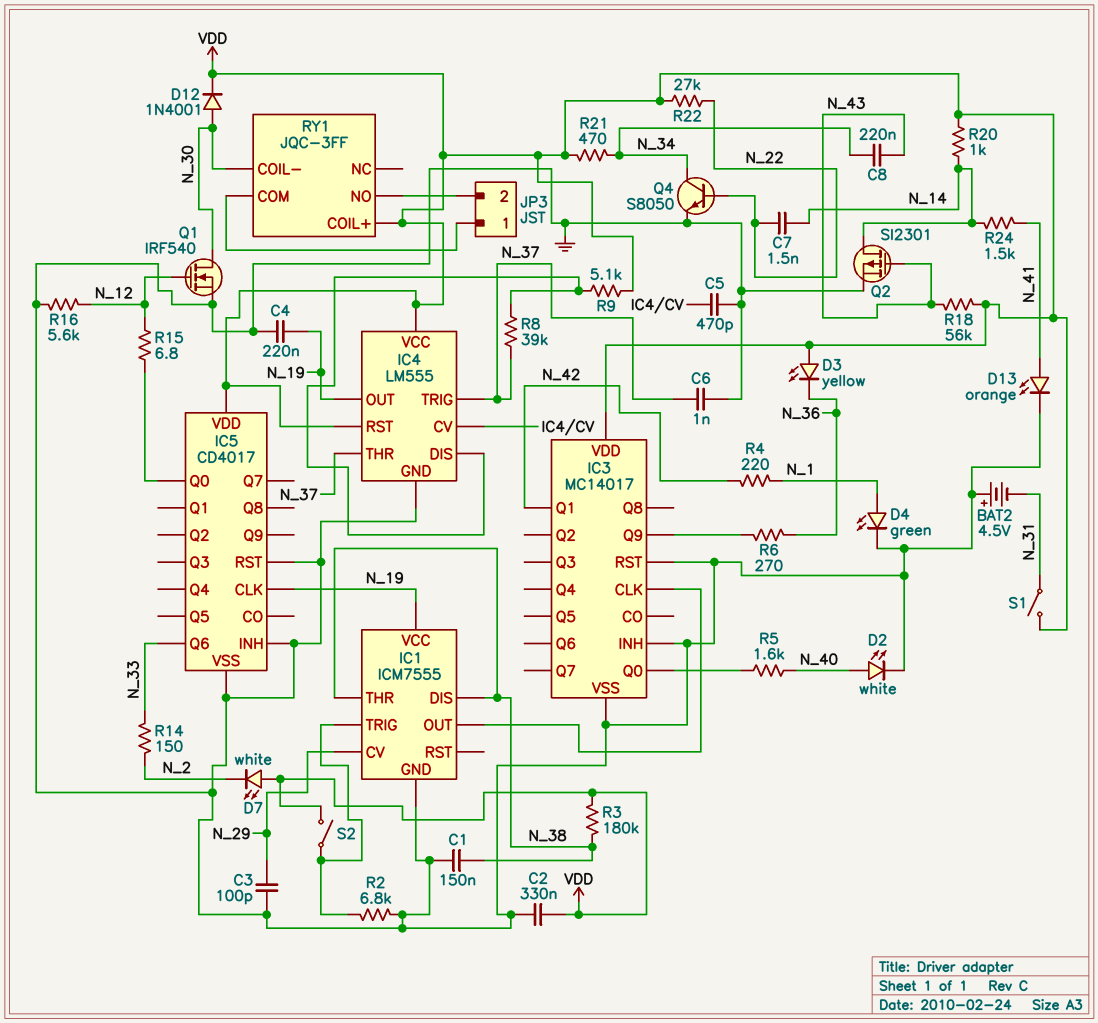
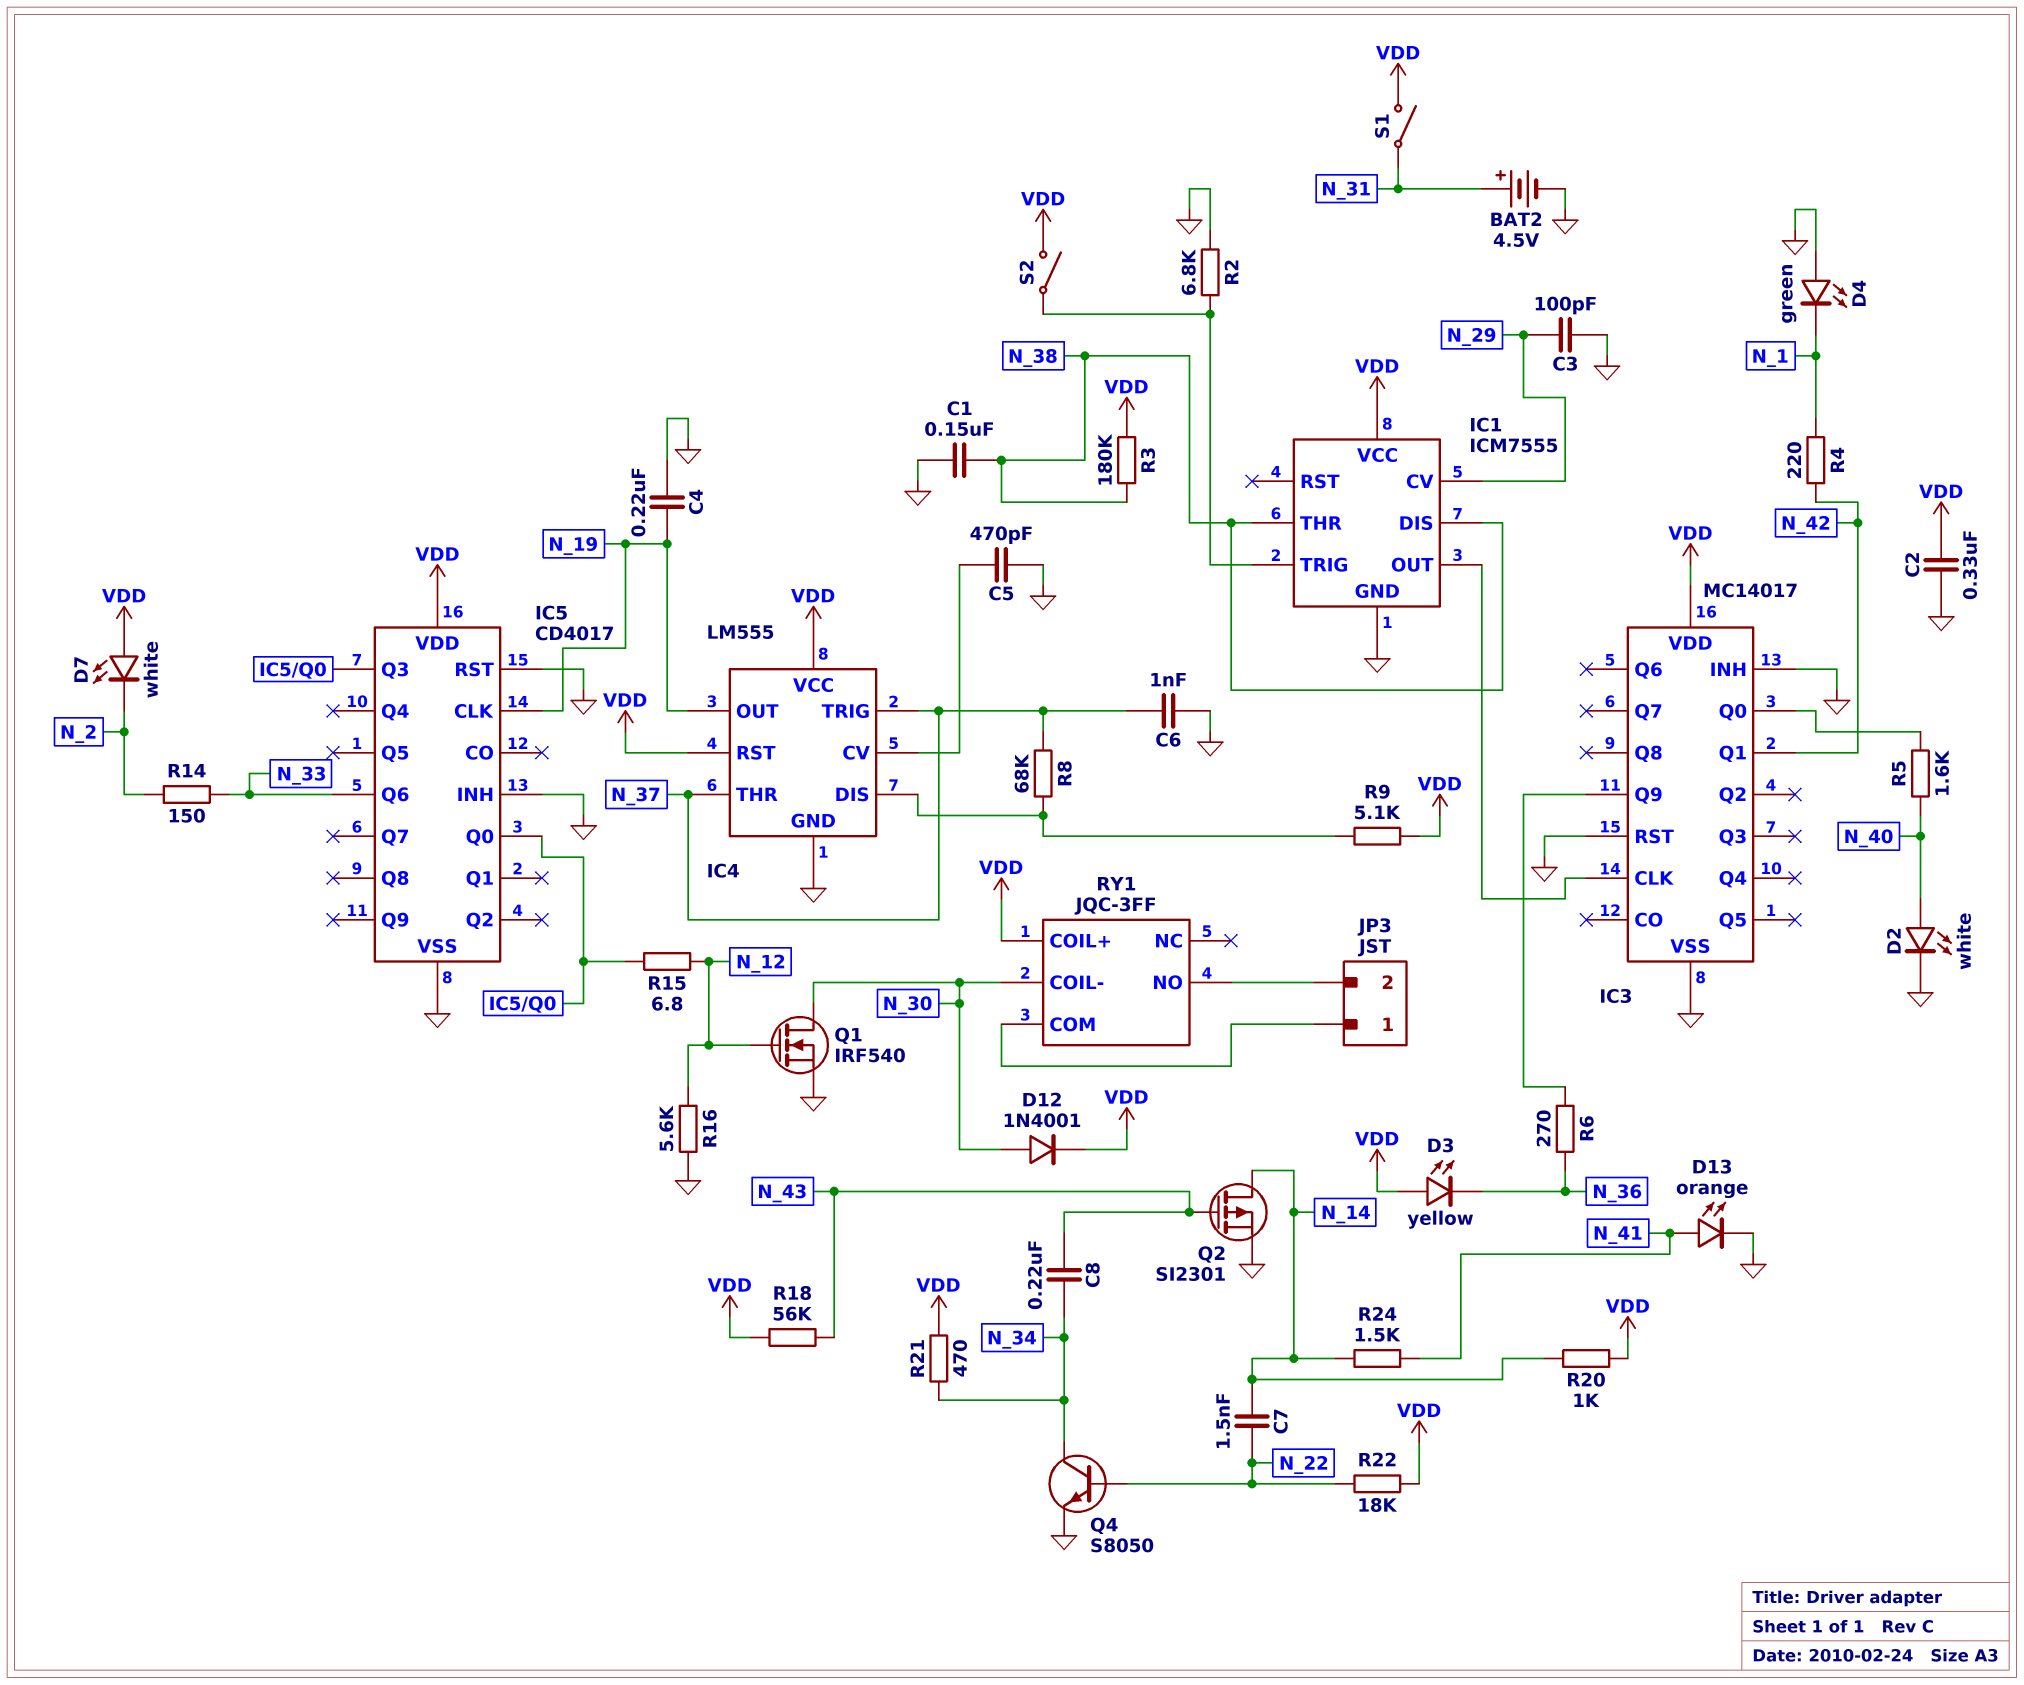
BAT2: 4.5V (plus GND, minus N_31) -> 4.5V (plus N_31, minus GND)
D4: LED green (A N_1, K GND) -> LED green (A GND, K N_1)
IC1 pin VCC: N_19 -> VDD
IC5 pin Q3: none -> IC5/Q0
R8: 39k (IC4/DIS, N_37) -> 68k (IC4/DIS, N_37)
R22: 27k (N_22, VDD) -> 18k (N_22, VDD)

